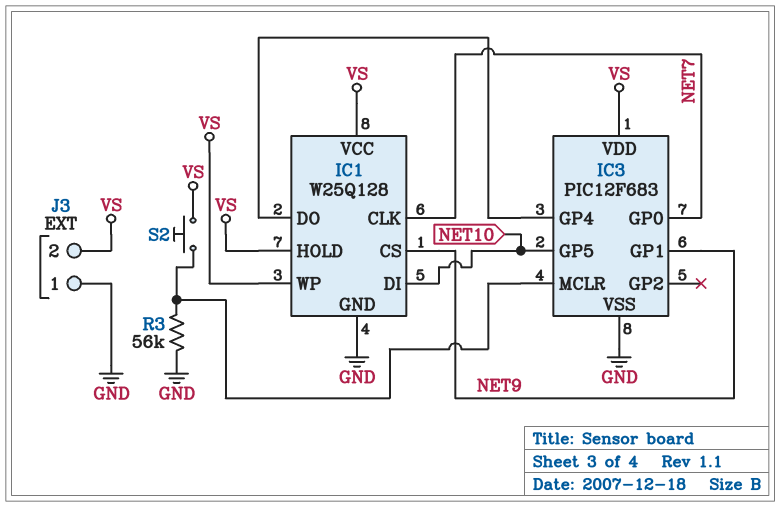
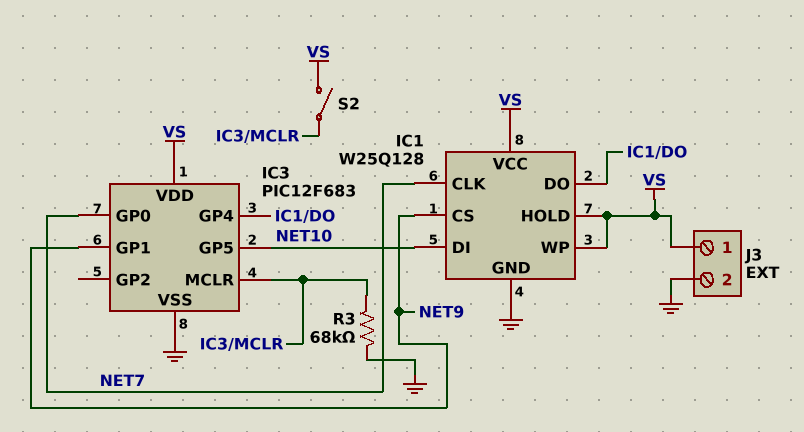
J3 pin 1: GND -> VS
J3 pin 2: VS -> GND
R3: 56k (GND, IC3/MCLR) -> 68k (GND, IC3/MCLR)
S2: button (IC3/MCLR, VS) -> switch (IC3/MCLR, VS)

